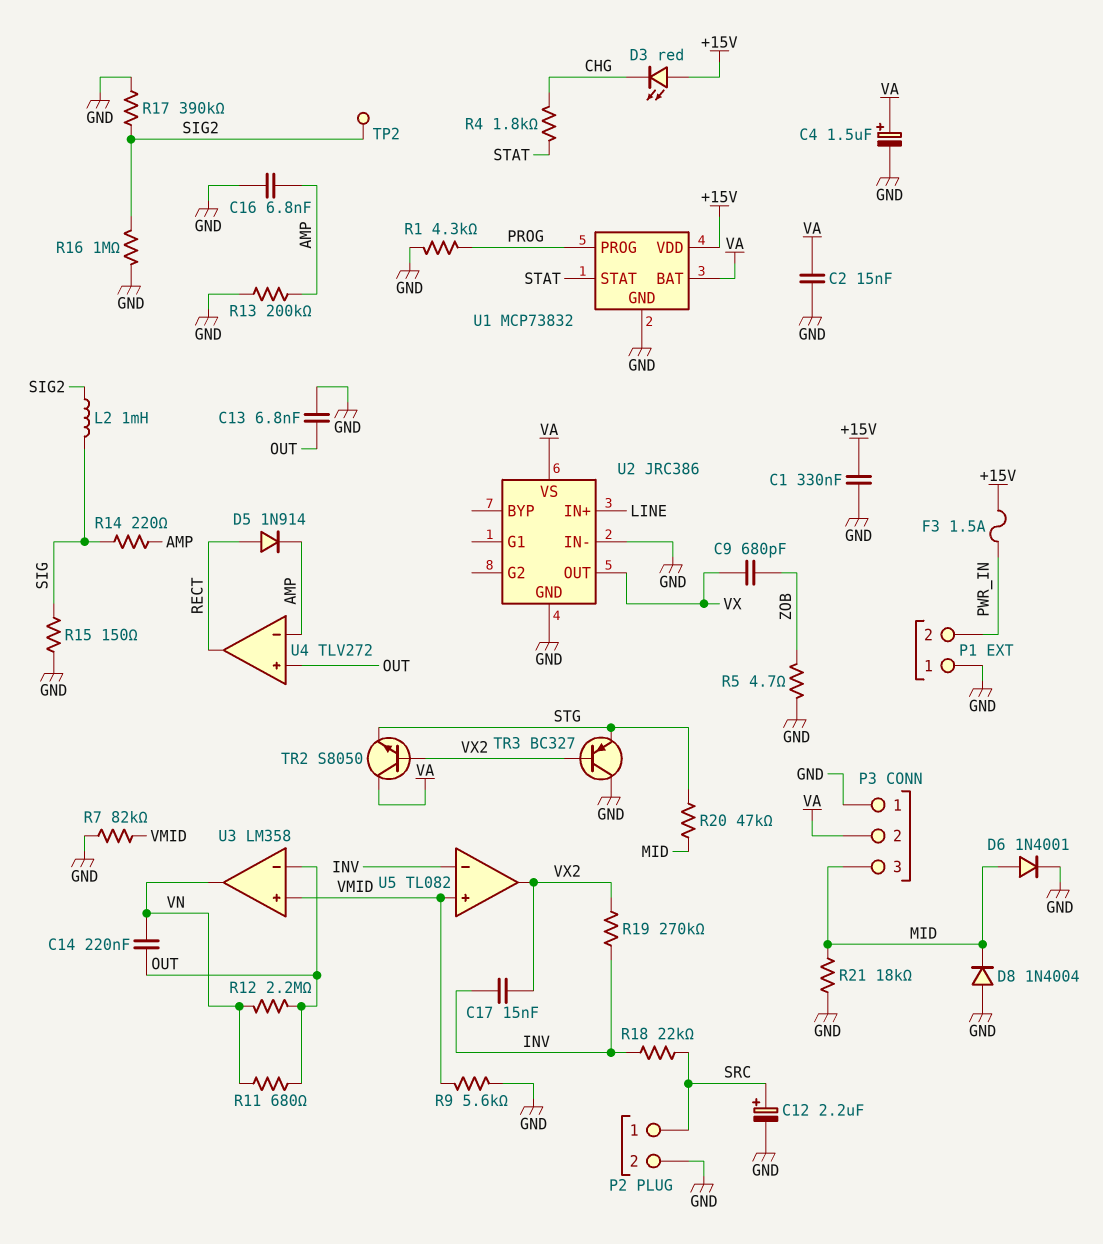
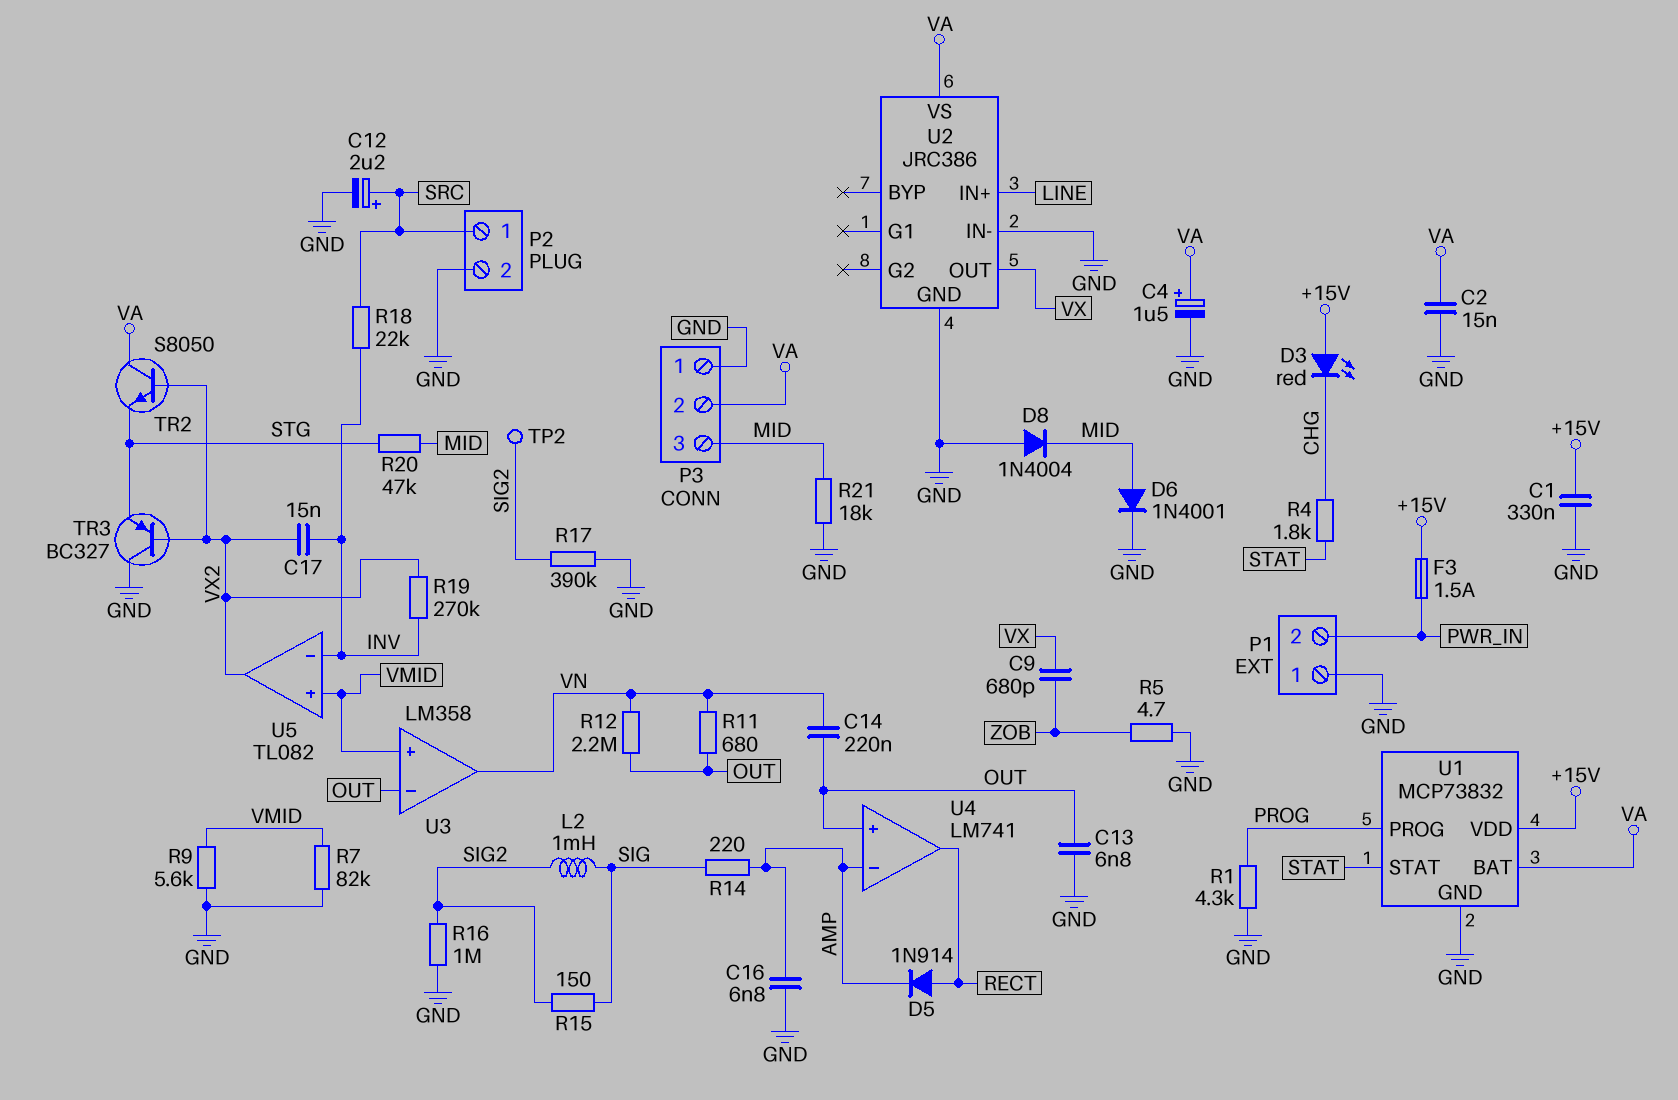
R13: 200k (AMP, GND) -> none
R15: 150 (GND, SIG) -> 150 (SIG, SIG2)
U4: TLV272 -> LM741

